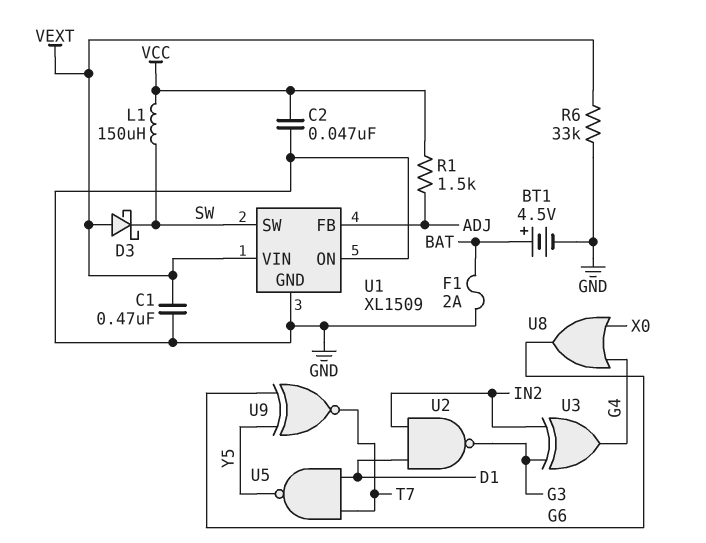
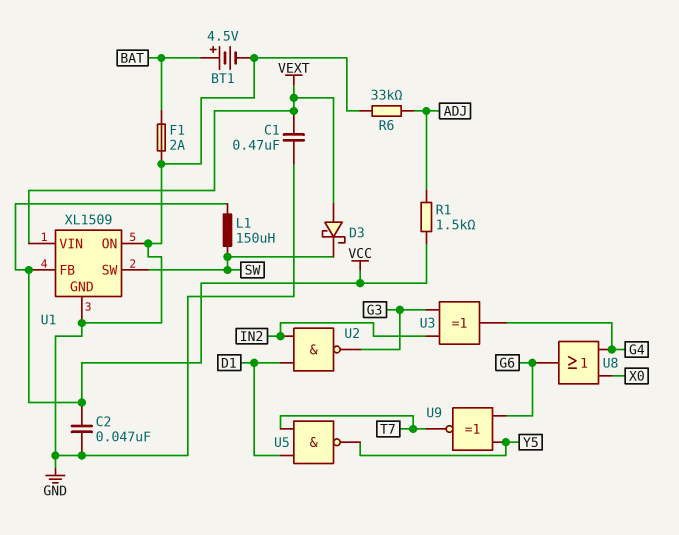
R6: 33k (GND, VEXT) -> 33k (ADJ, GND)
U1 pin FB: ADJ -> VCC

